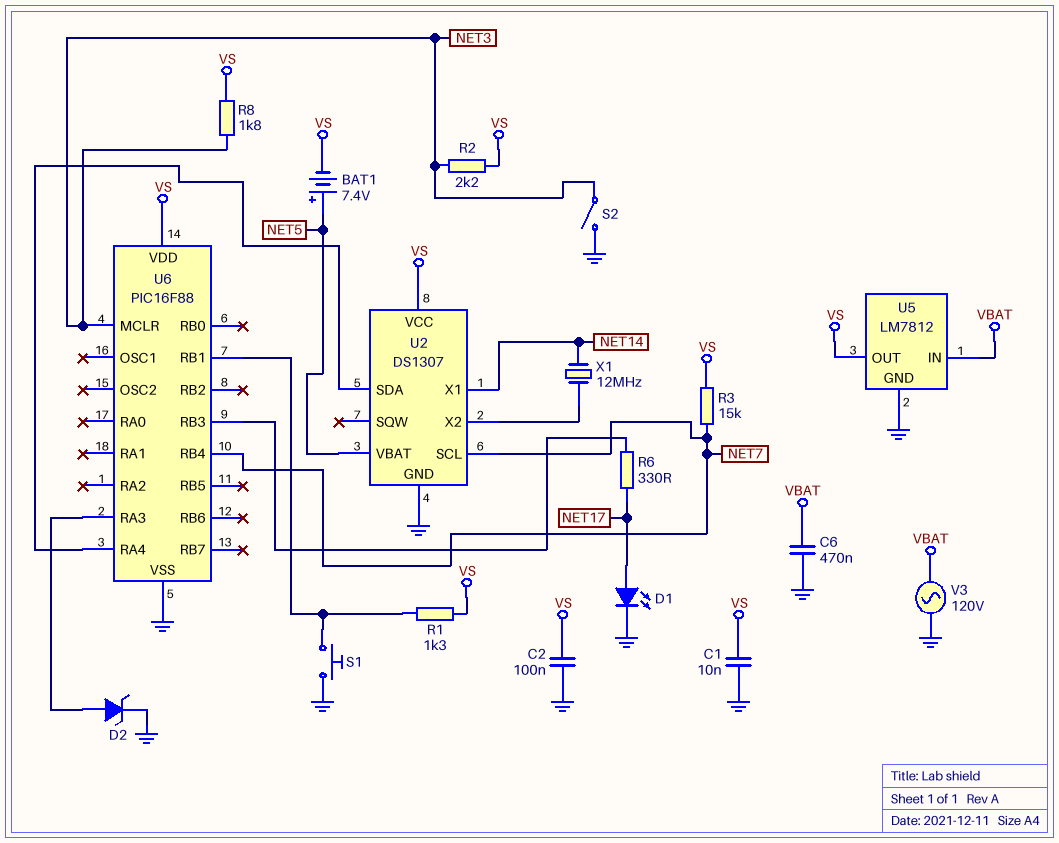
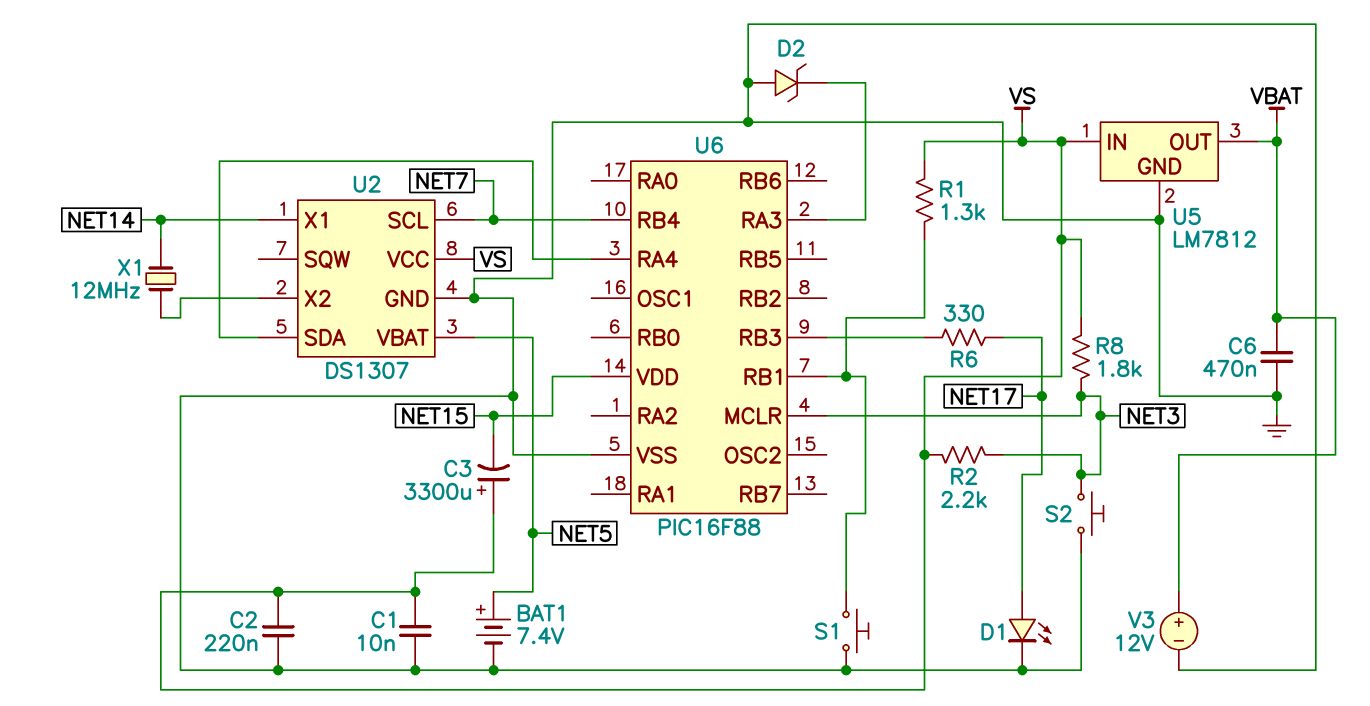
BAT1: 7.4V (plus NET5, minus VS) -> 7.4V (plus NET5, minus GND)
C2: 100nF (GND, VS) -> 220nF (GND, VS)
C3: none -> 3300uF (plus VS, minus NET15)
D2: zener (A U6/RA3, K GND) -> zener (A GND, K U6/RA3)
R3: 15k (NET7, VS) -> none
S2: switch (GND, NET3) -> button (GND, NET3)
U5 pin IN: VBAT -> VS
U5 pin OUT: VS -> VBAT
U6 pin VDD: VS -> NET15
V3: AC 120V (GND, VBAT) -> 12V (plus VBAT, minus GND)

